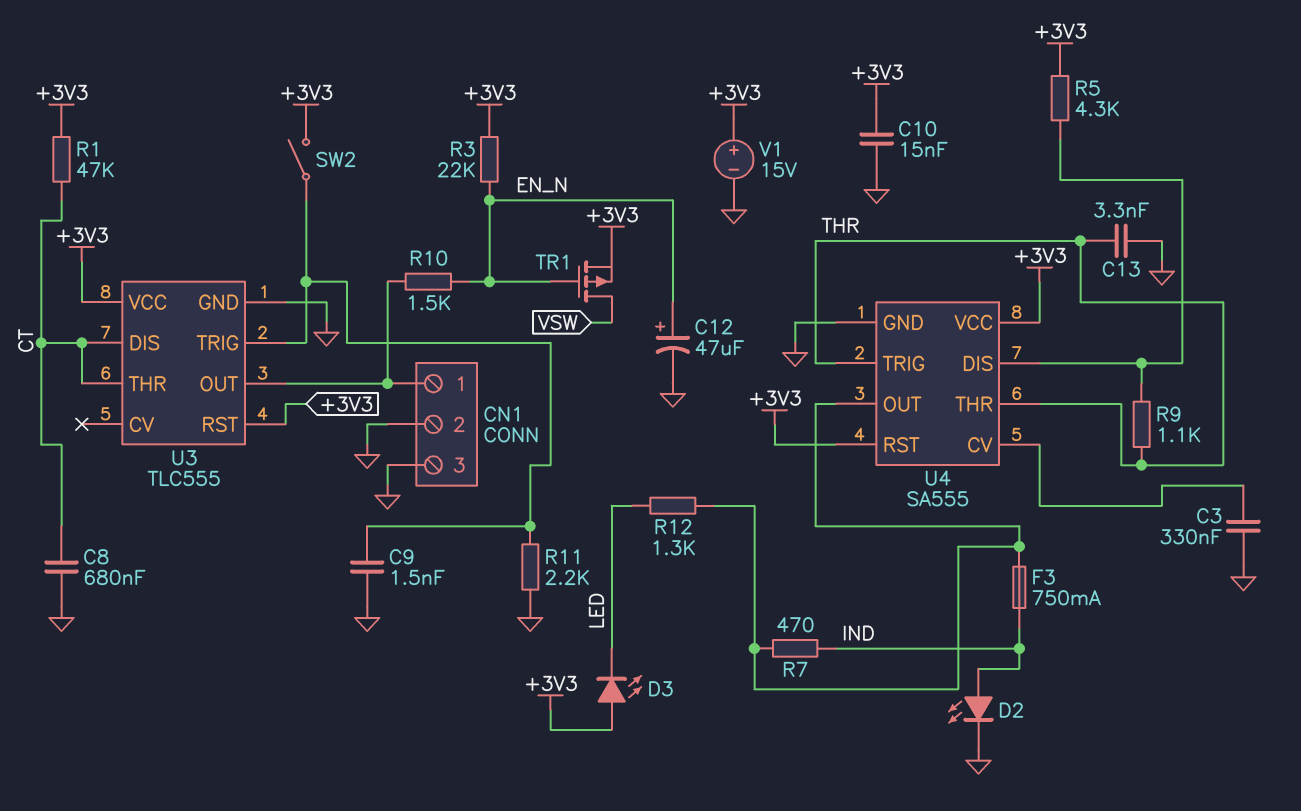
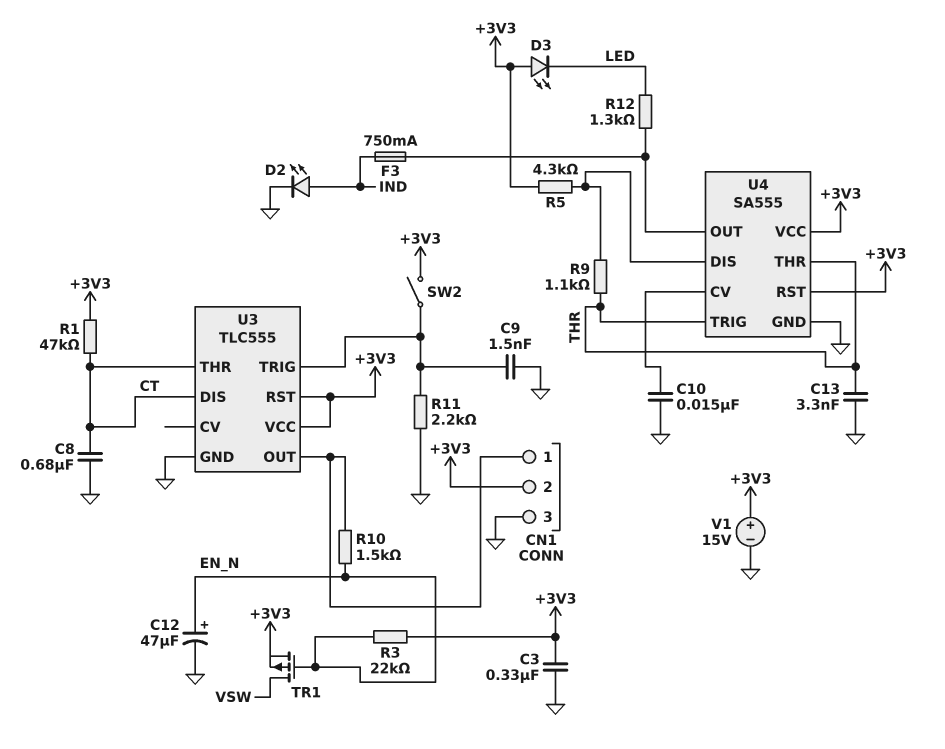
C3: 330nF (GND, U4/CV) -> 330nF (+3V3, GND)
C10: 15nF (+3V3, GND) -> 15nF (GND, U4/CV)
CN1 pin 2: GND -> +3V3
R7: 470 (IND, U4/OUT) -> none

